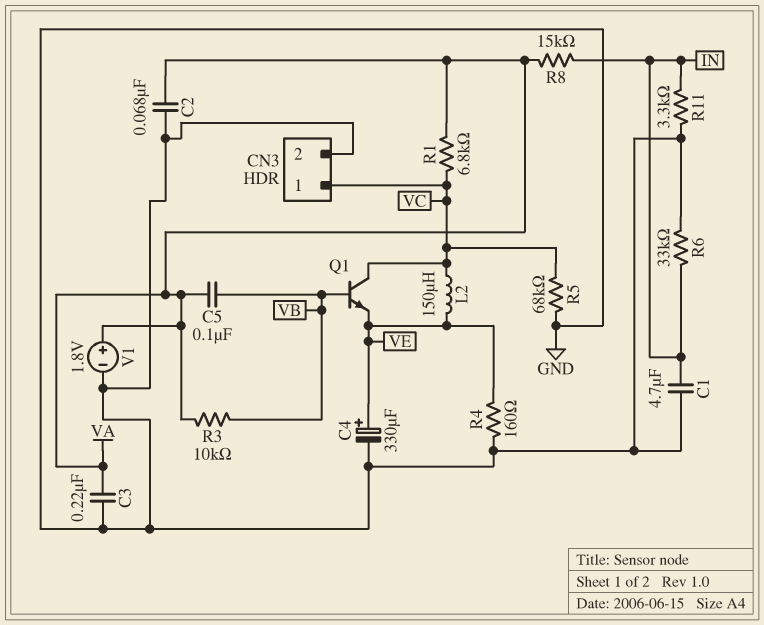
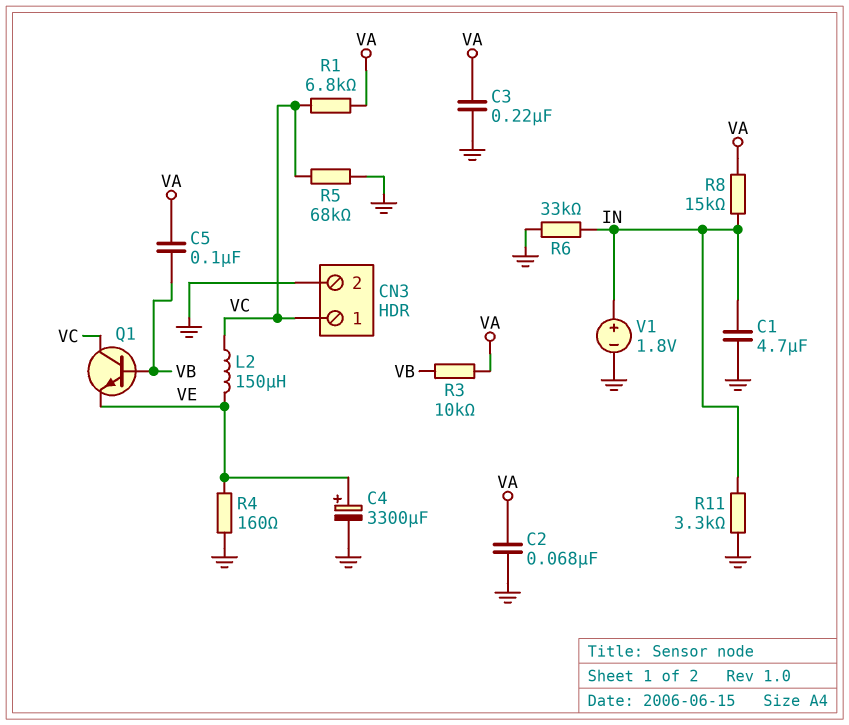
C4: 330uF (plus VE, minus GND) -> 3300uF (plus VE, minus GND)
V1: 1.8V (plus VA, minus GND) -> 1.8V (plus IN, minus GND)

